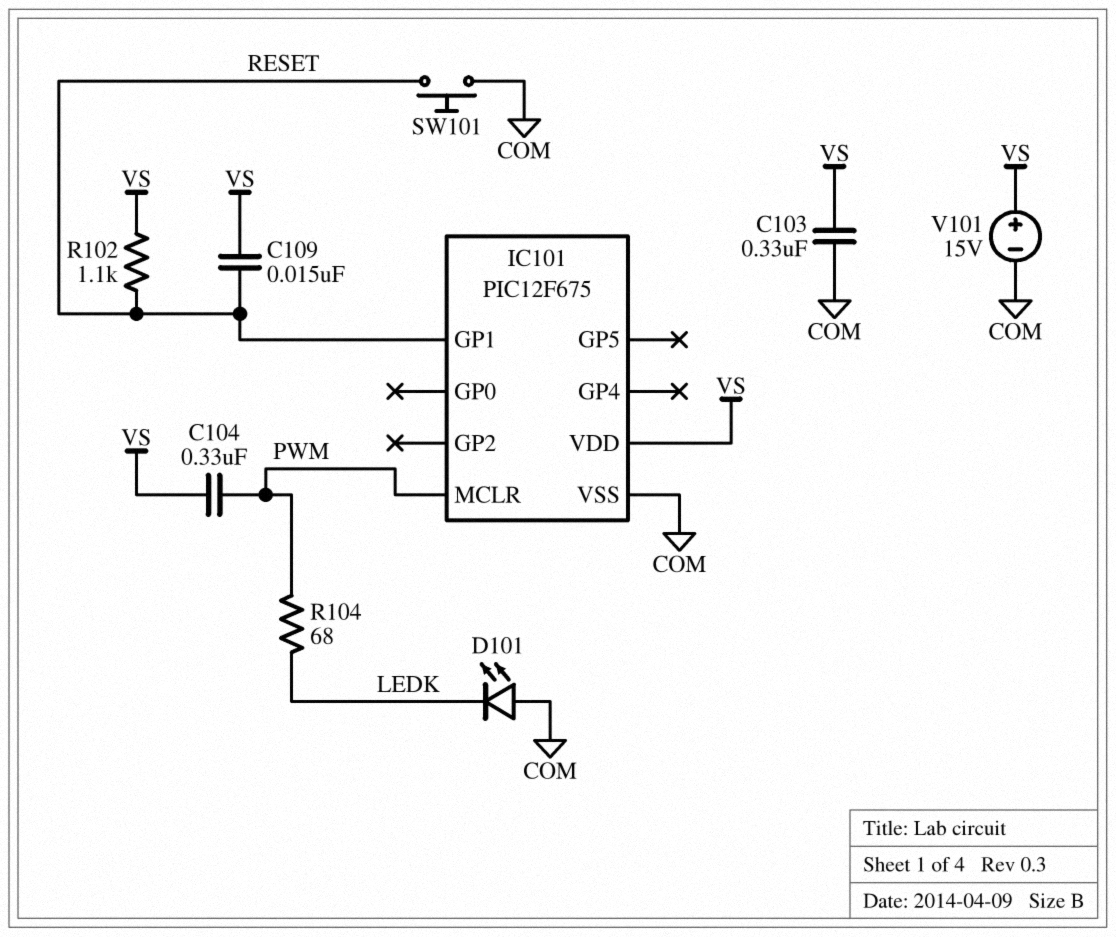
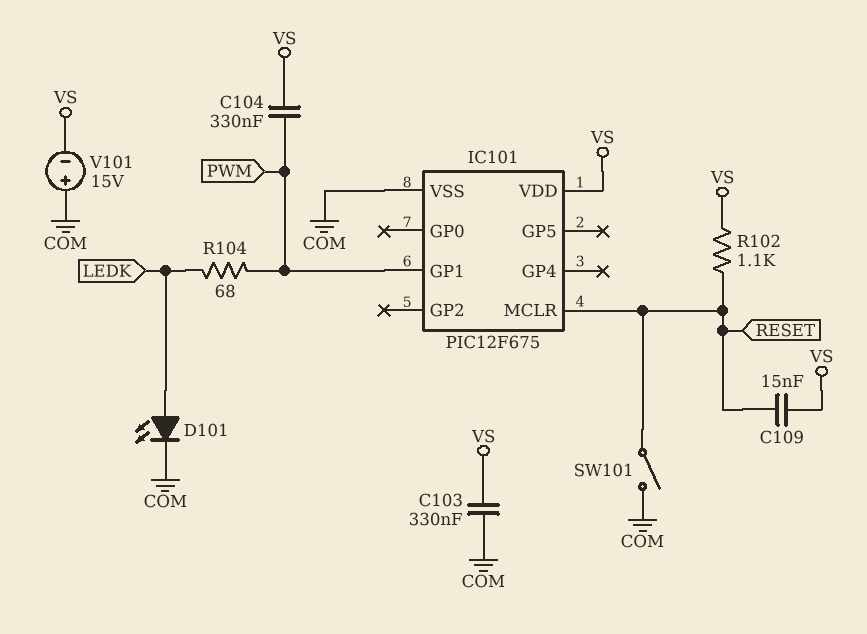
D101: LED (A COM, K LEDK) -> LED (A LEDK, K COM)
IC101 pin GP1: RESET -> PWM
IC101 pin MCLR: PWM -> RESET
SW101: button (COM, RESET) -> switch (COM, RESET)
V101: 15V (plus VS, minus COM) -> 15V (plus COM, minus VS)

